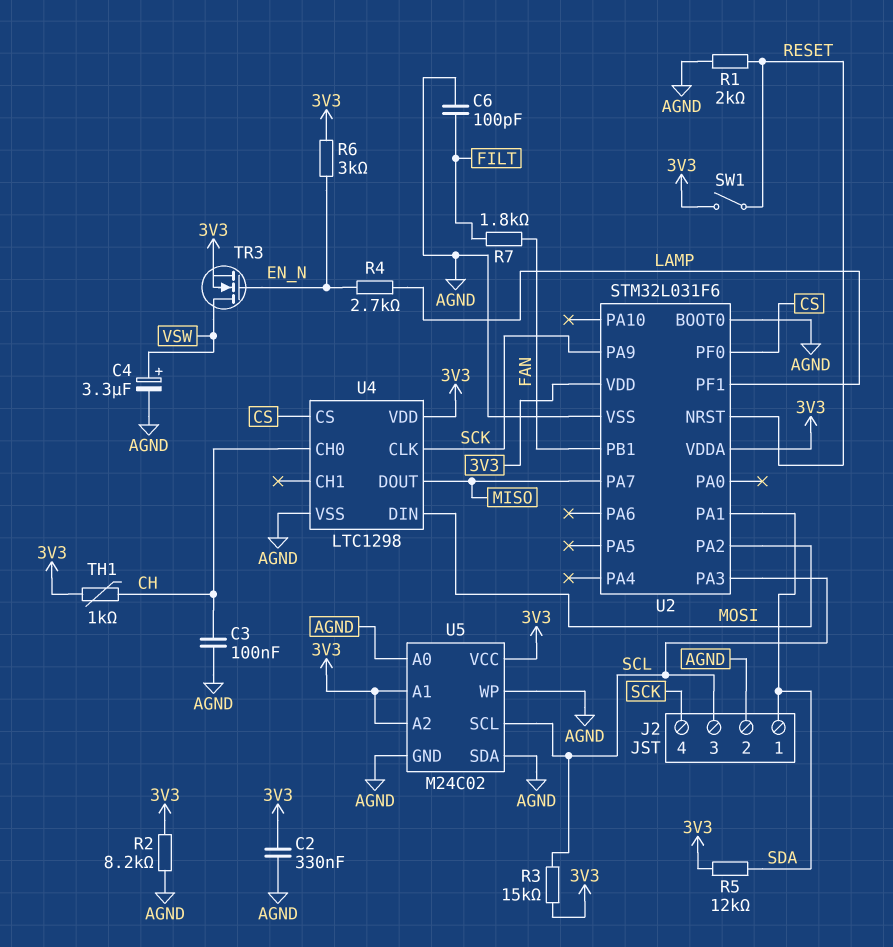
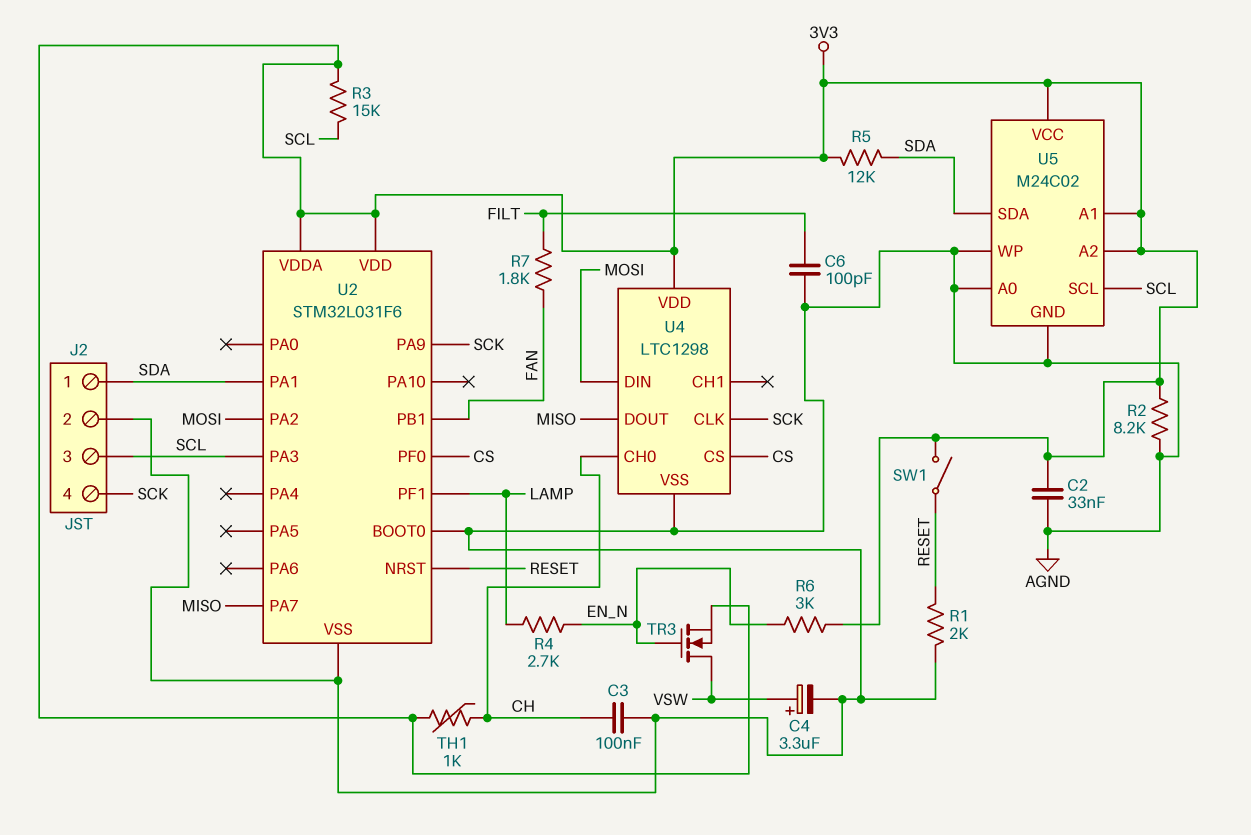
C2: 330nF (3V3, AGND) -> 33nF (3V3, AGND)
U5 pin SDA: AGND -> SDA

